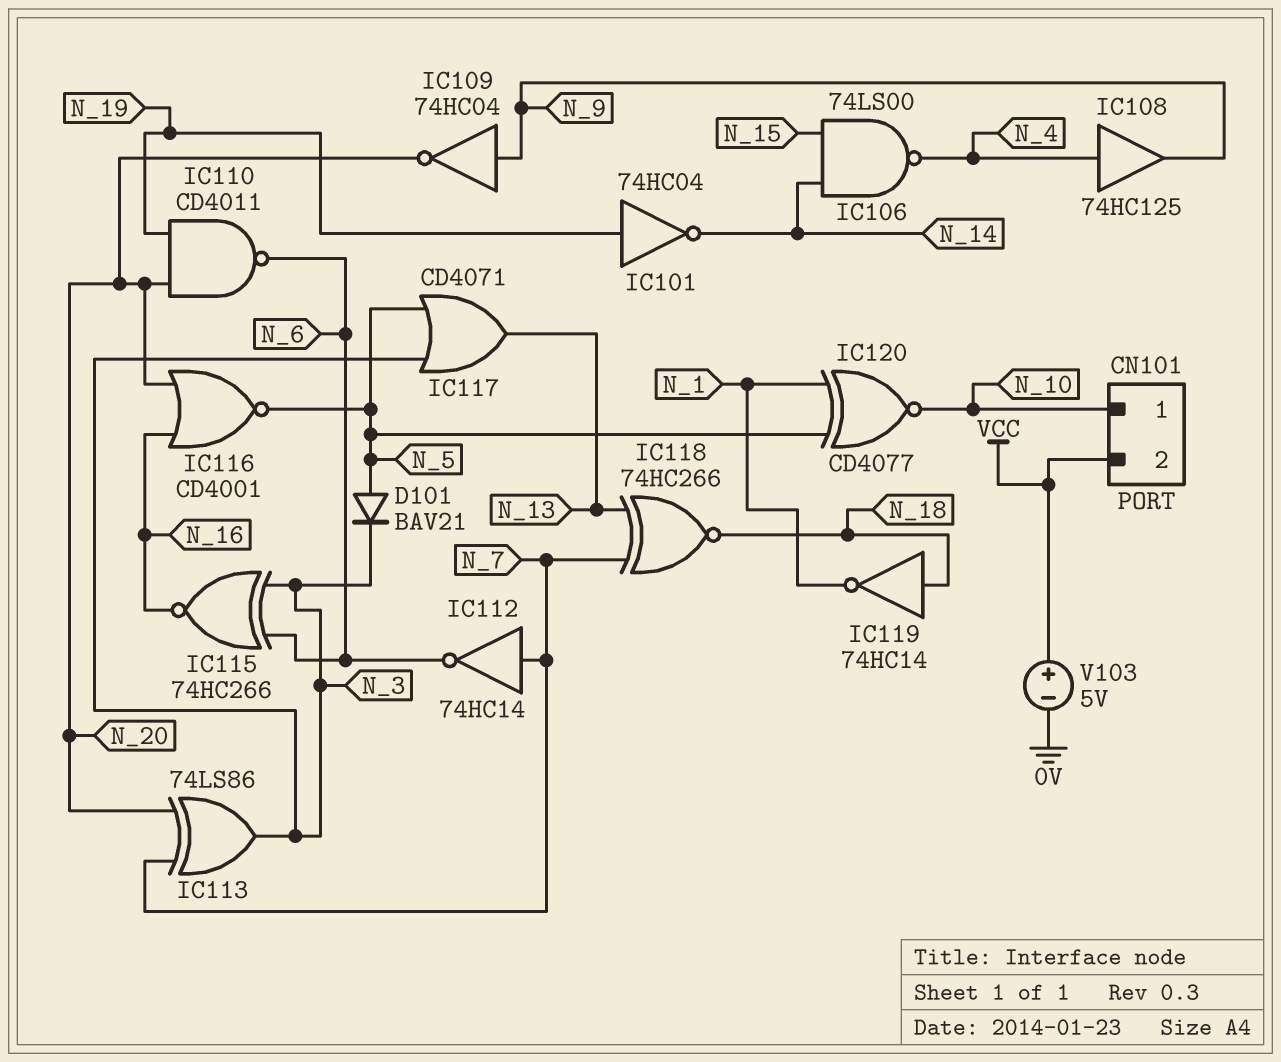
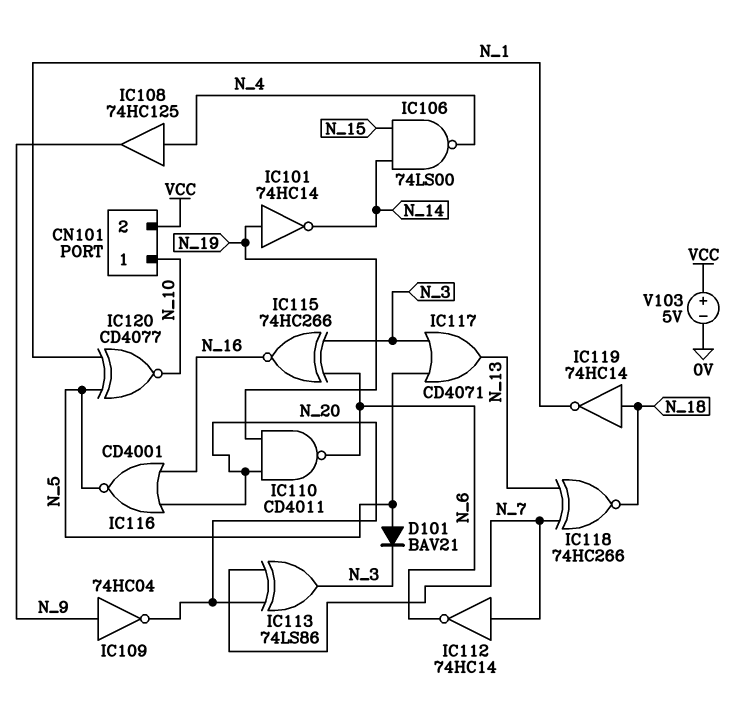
IC101: NOT 74HC04 (in N_19, out N_14) -> NOT 74HC14 (in N_19, out N_14)

